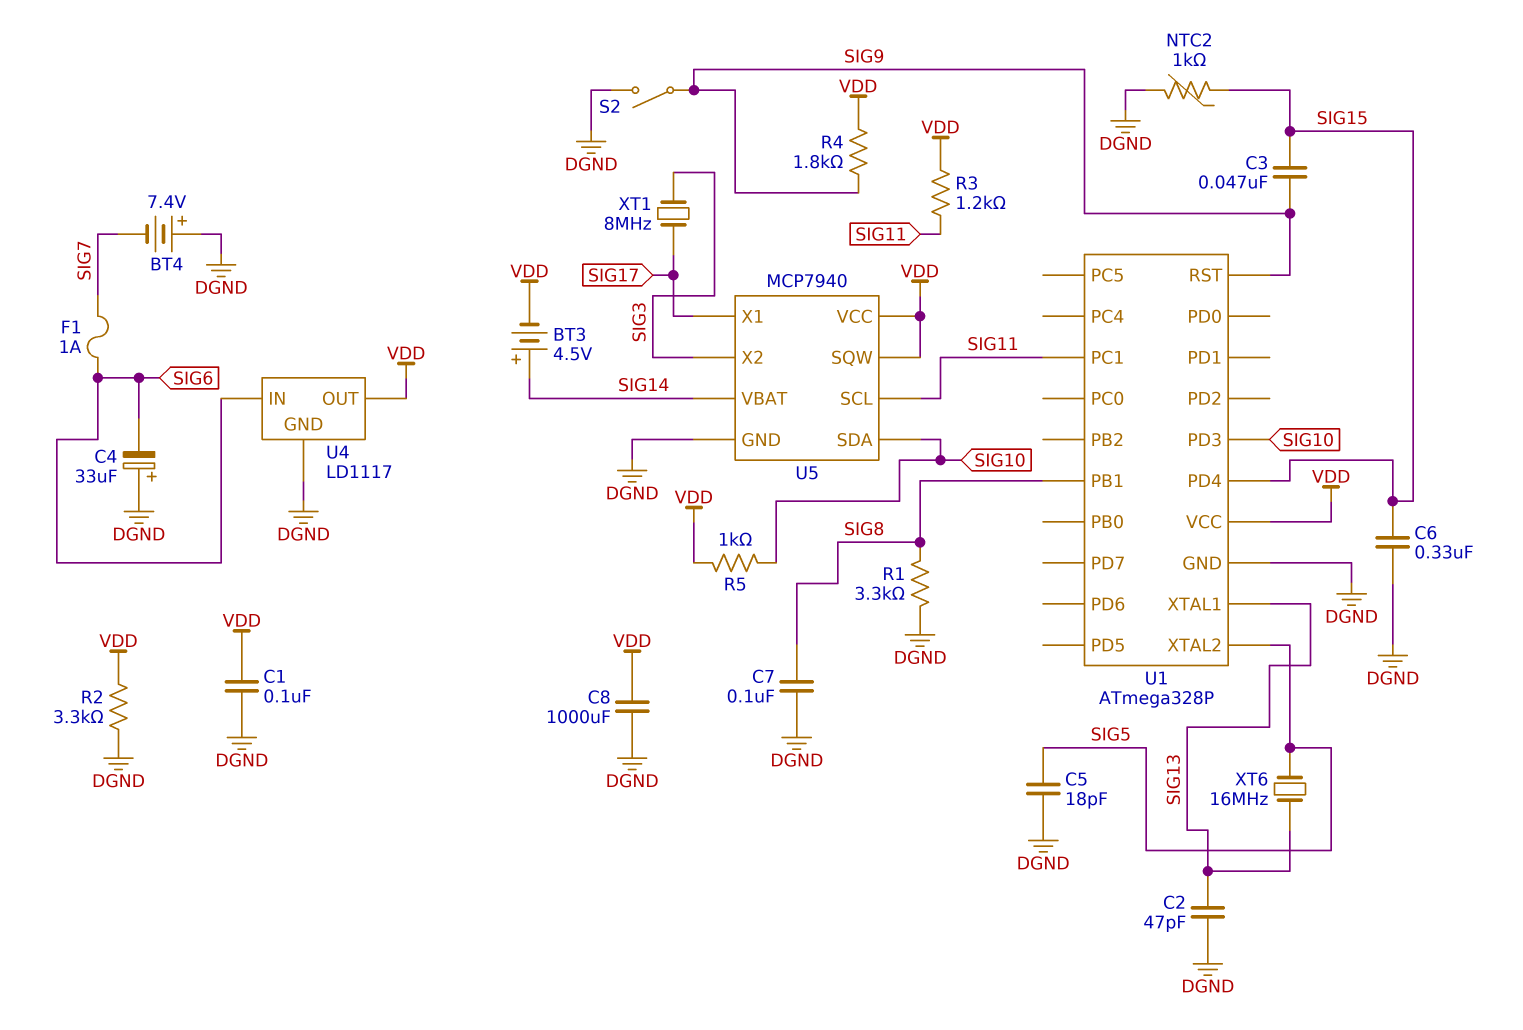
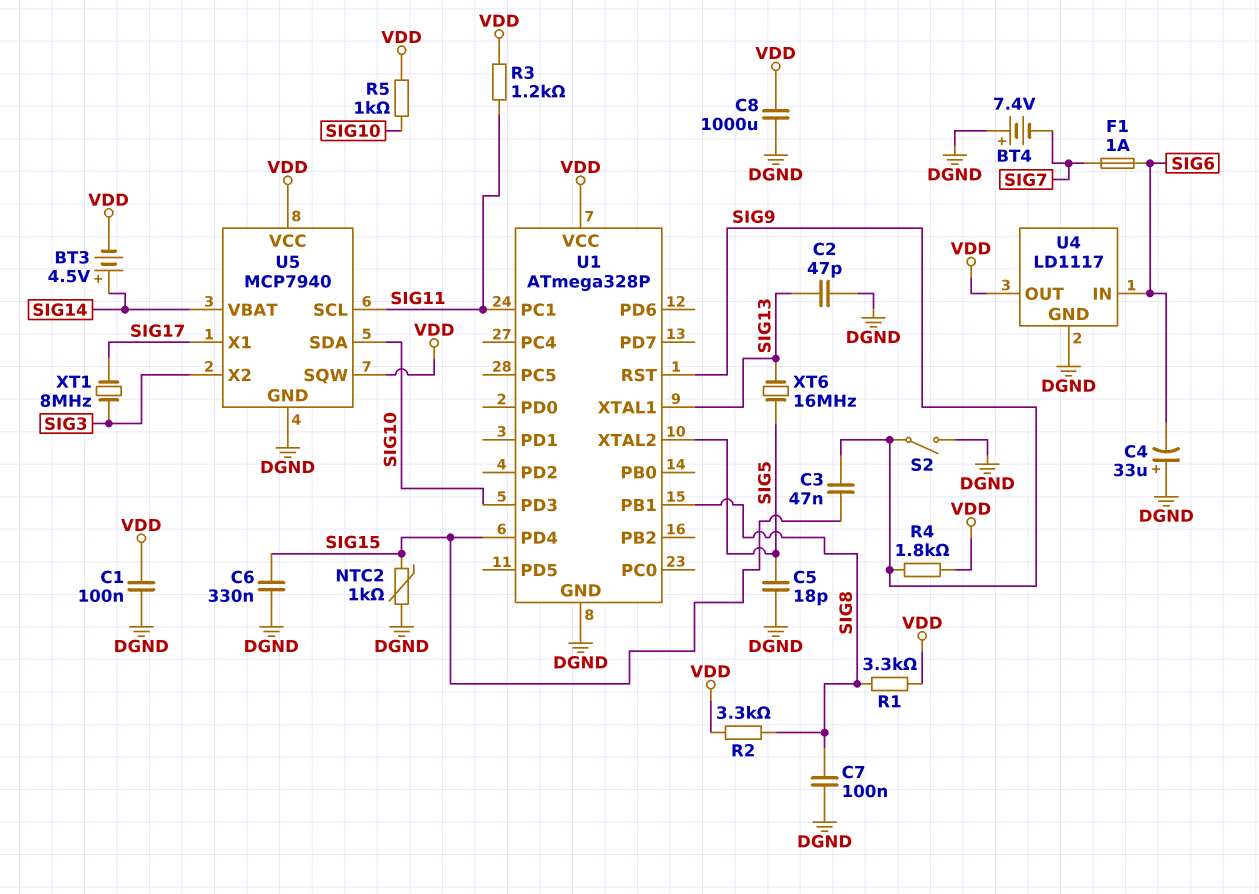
R1: 3.3k (DGND, SIG8) -> 3.3k (SIG8, VDD)
R2: 3.3k (DGND, VDD) -> 3.3k (SIG8, VDD)

